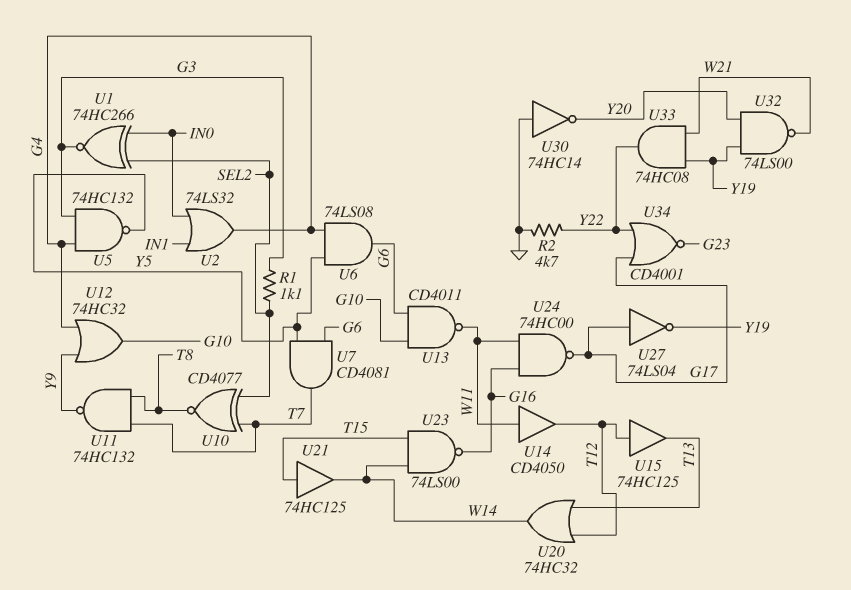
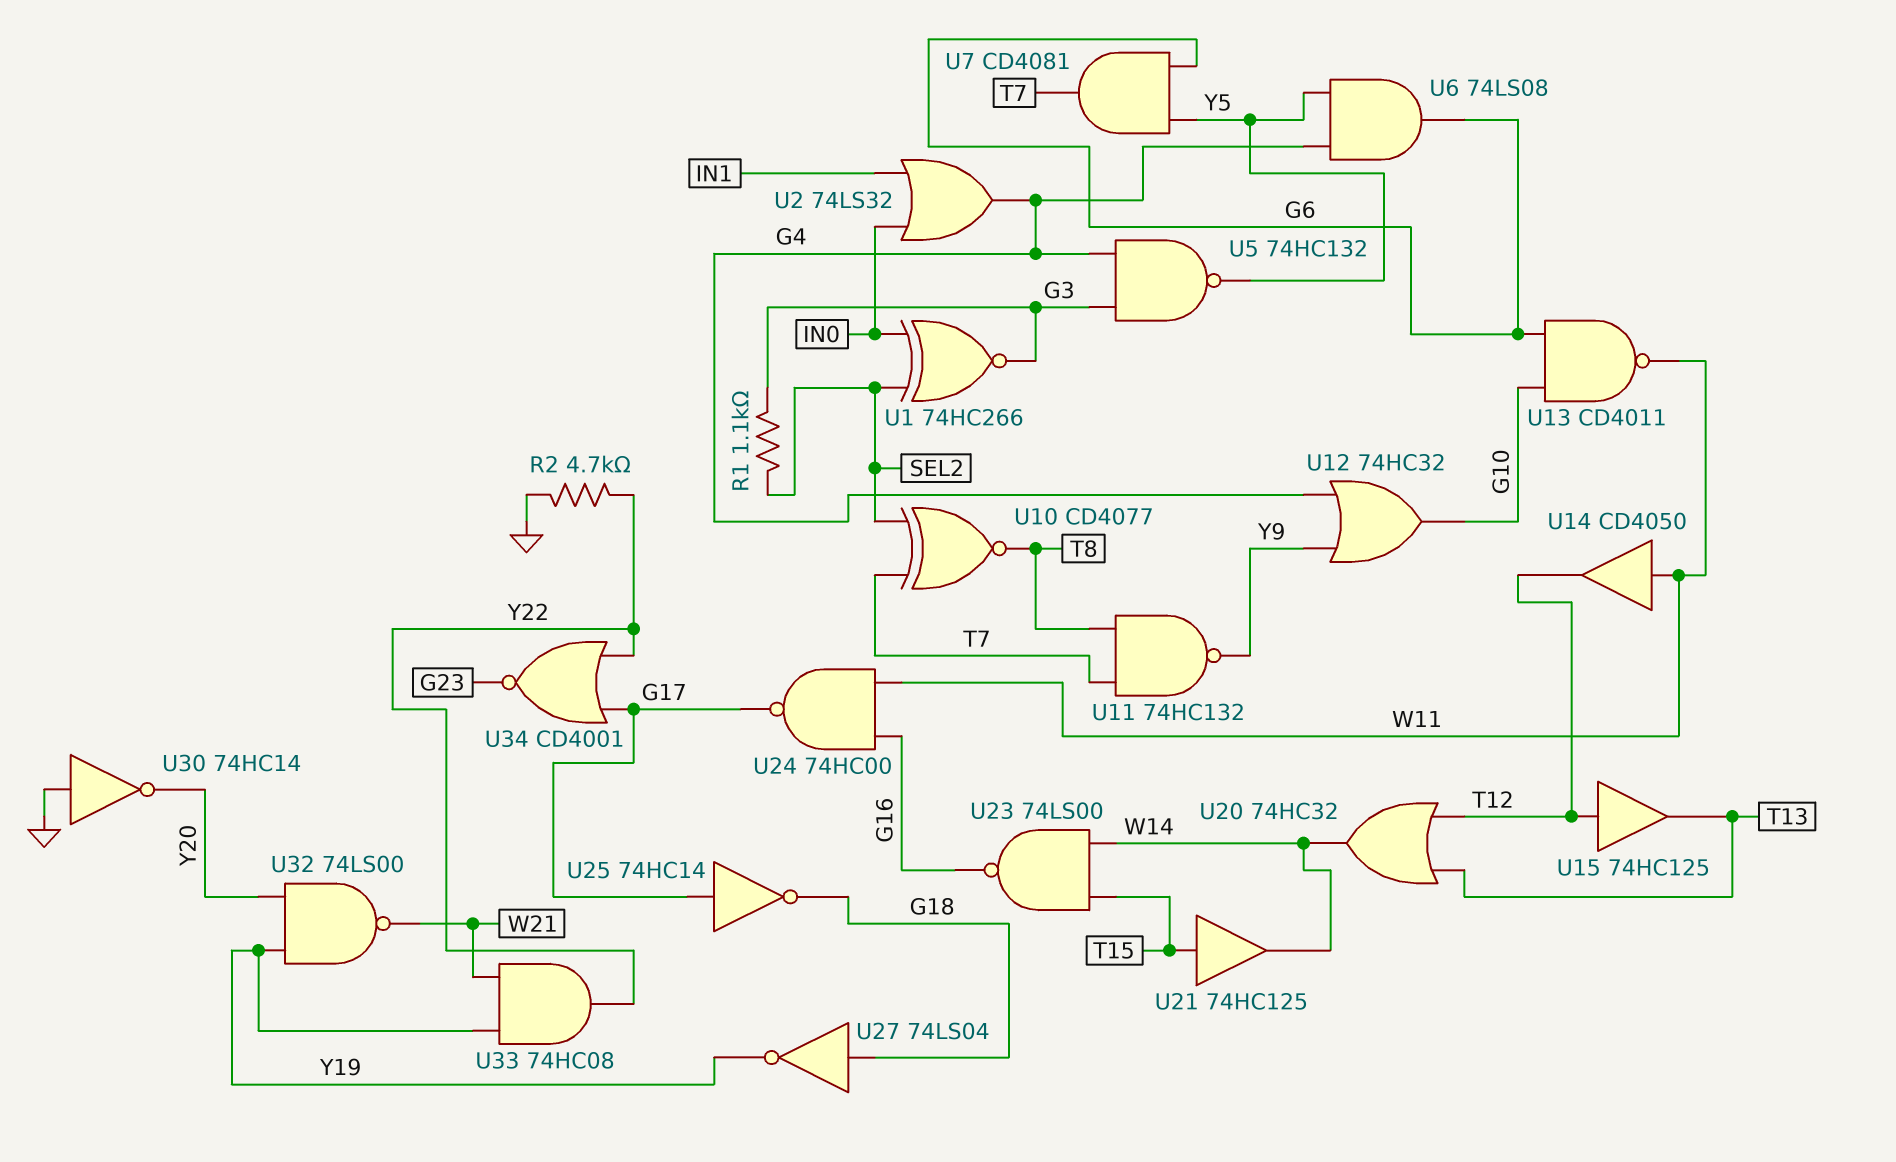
U25: none -> NOT 74HC14 (in G17, out G18)
U27: NOT 74LS04 (in G17, out Y19) -> NOT 74LS04 (in G18, out Y19)

